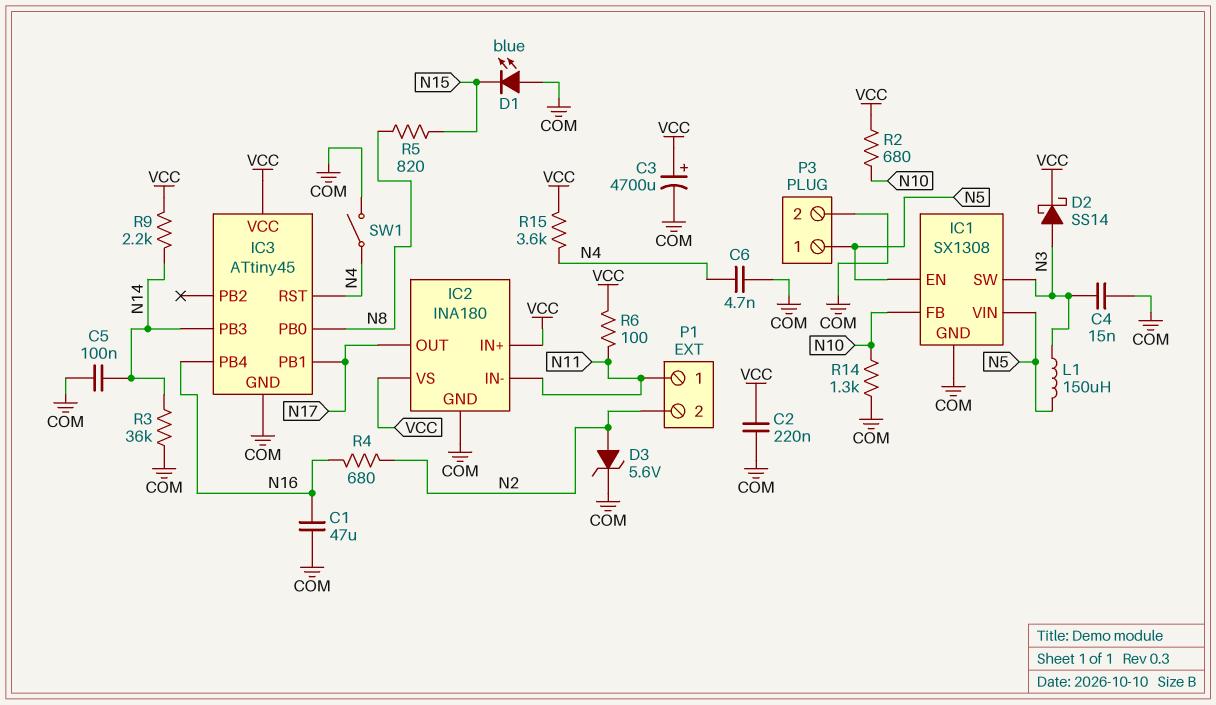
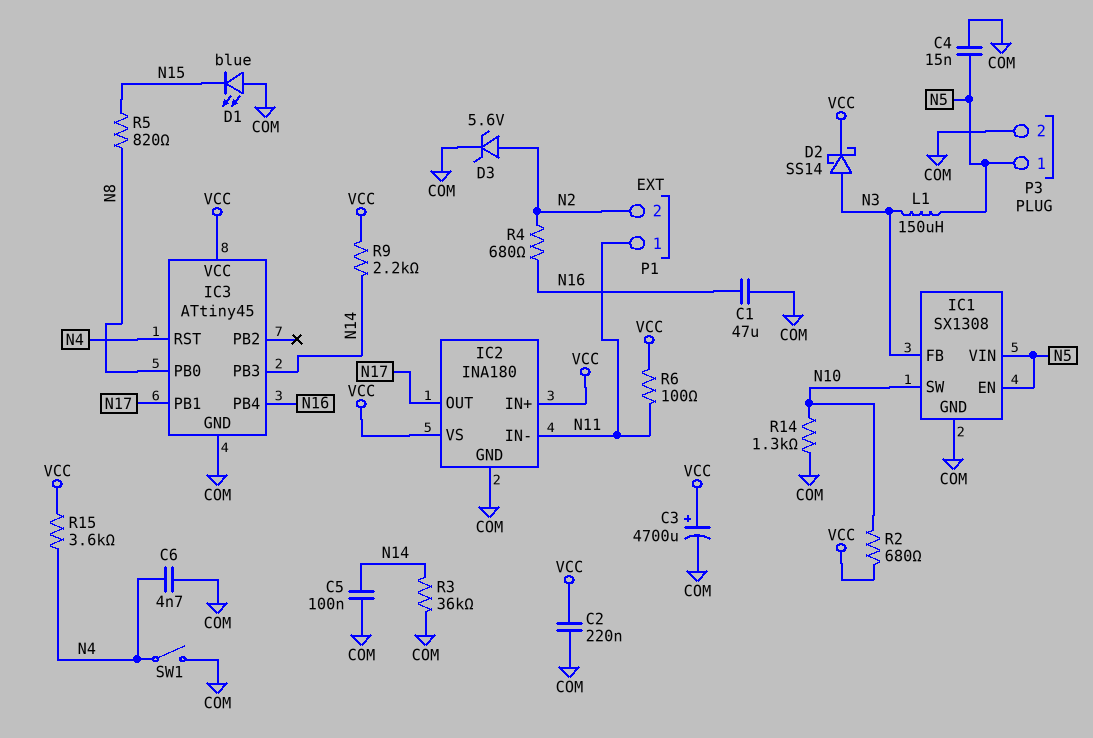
C4: 15nF (COM, N3) -> 15nF (COM, N5)
IC1 pin FB: N10 -> N3
IC1 pin SW: N3 -> N10

